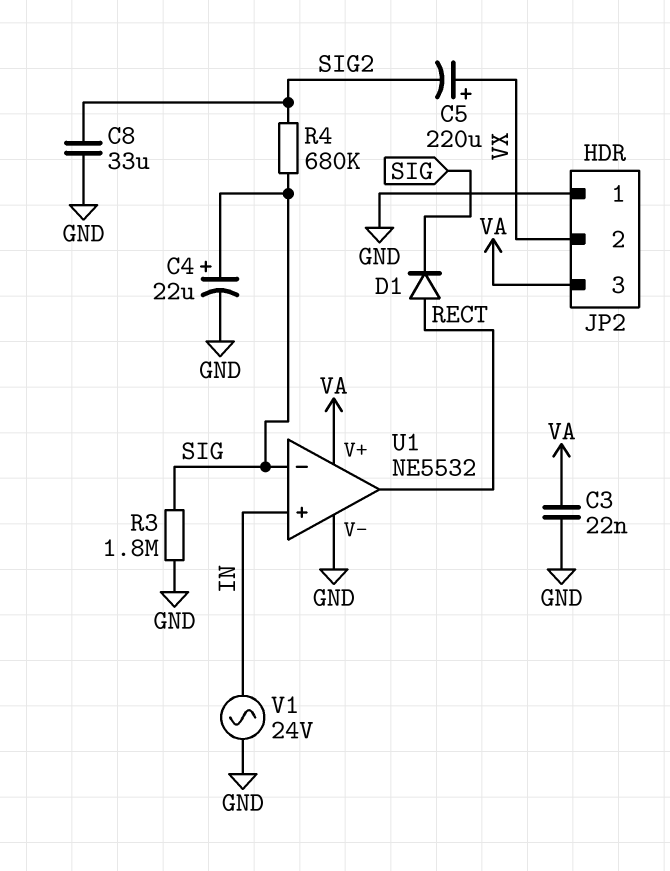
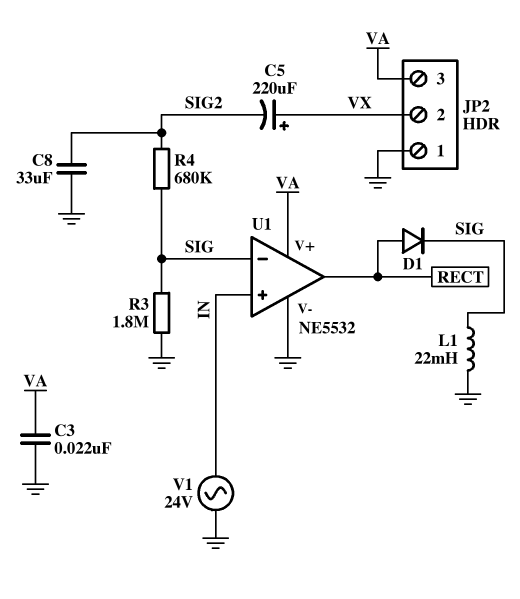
C4: 22uF (plus SIG, minus GND) -> none
L1: none -> 22mH (GND, SIG)

